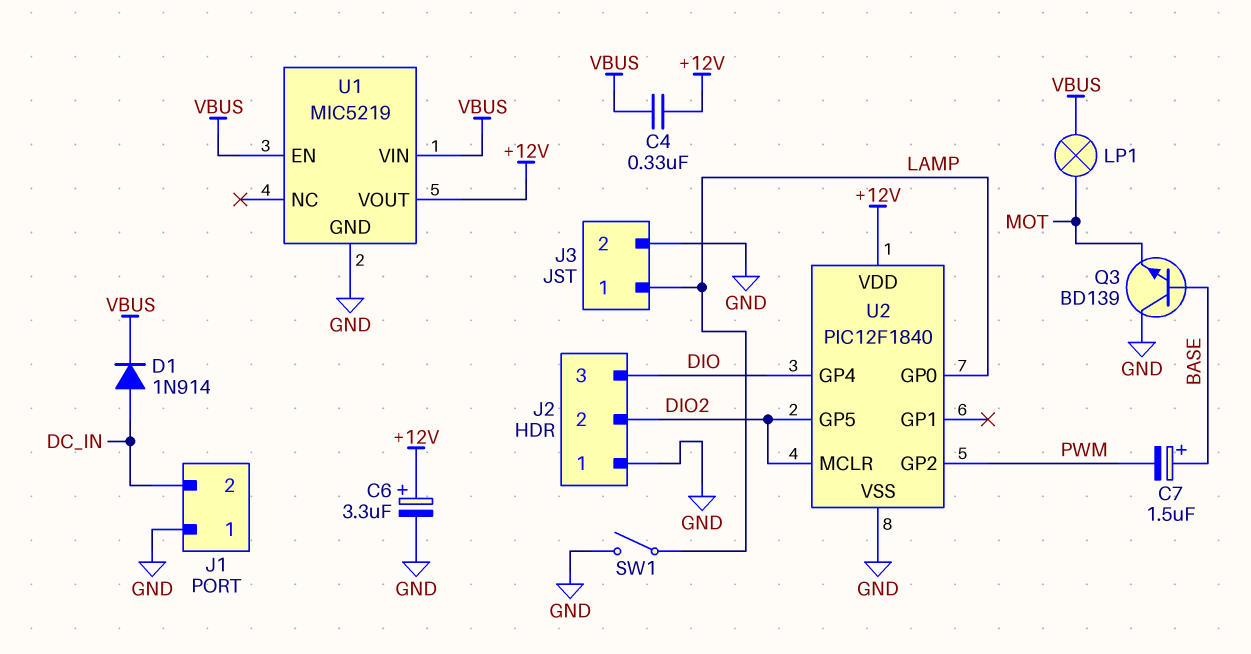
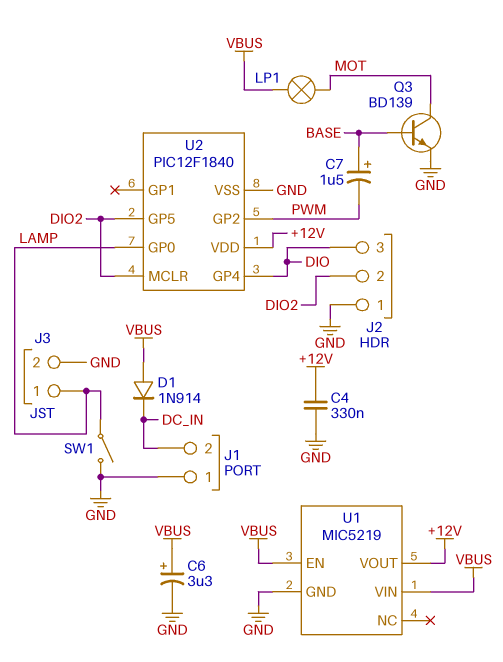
C4: 330nF (+12V, VBUS) -> 330nF (+12V, GND)
C6: 3.3uF (plus +12V, minus GND) -> 3.3uF (plus VBUS, minus GND)
D1: diode 1N914 (A DC_IN, K VBUS) -> diode 1N914 (A VBUS, K DC_IN)
Q3: NPN BD139 (B BASE, C GND, E MOT) -> NPN BD139 (B BASE, C MOT, E GND)

